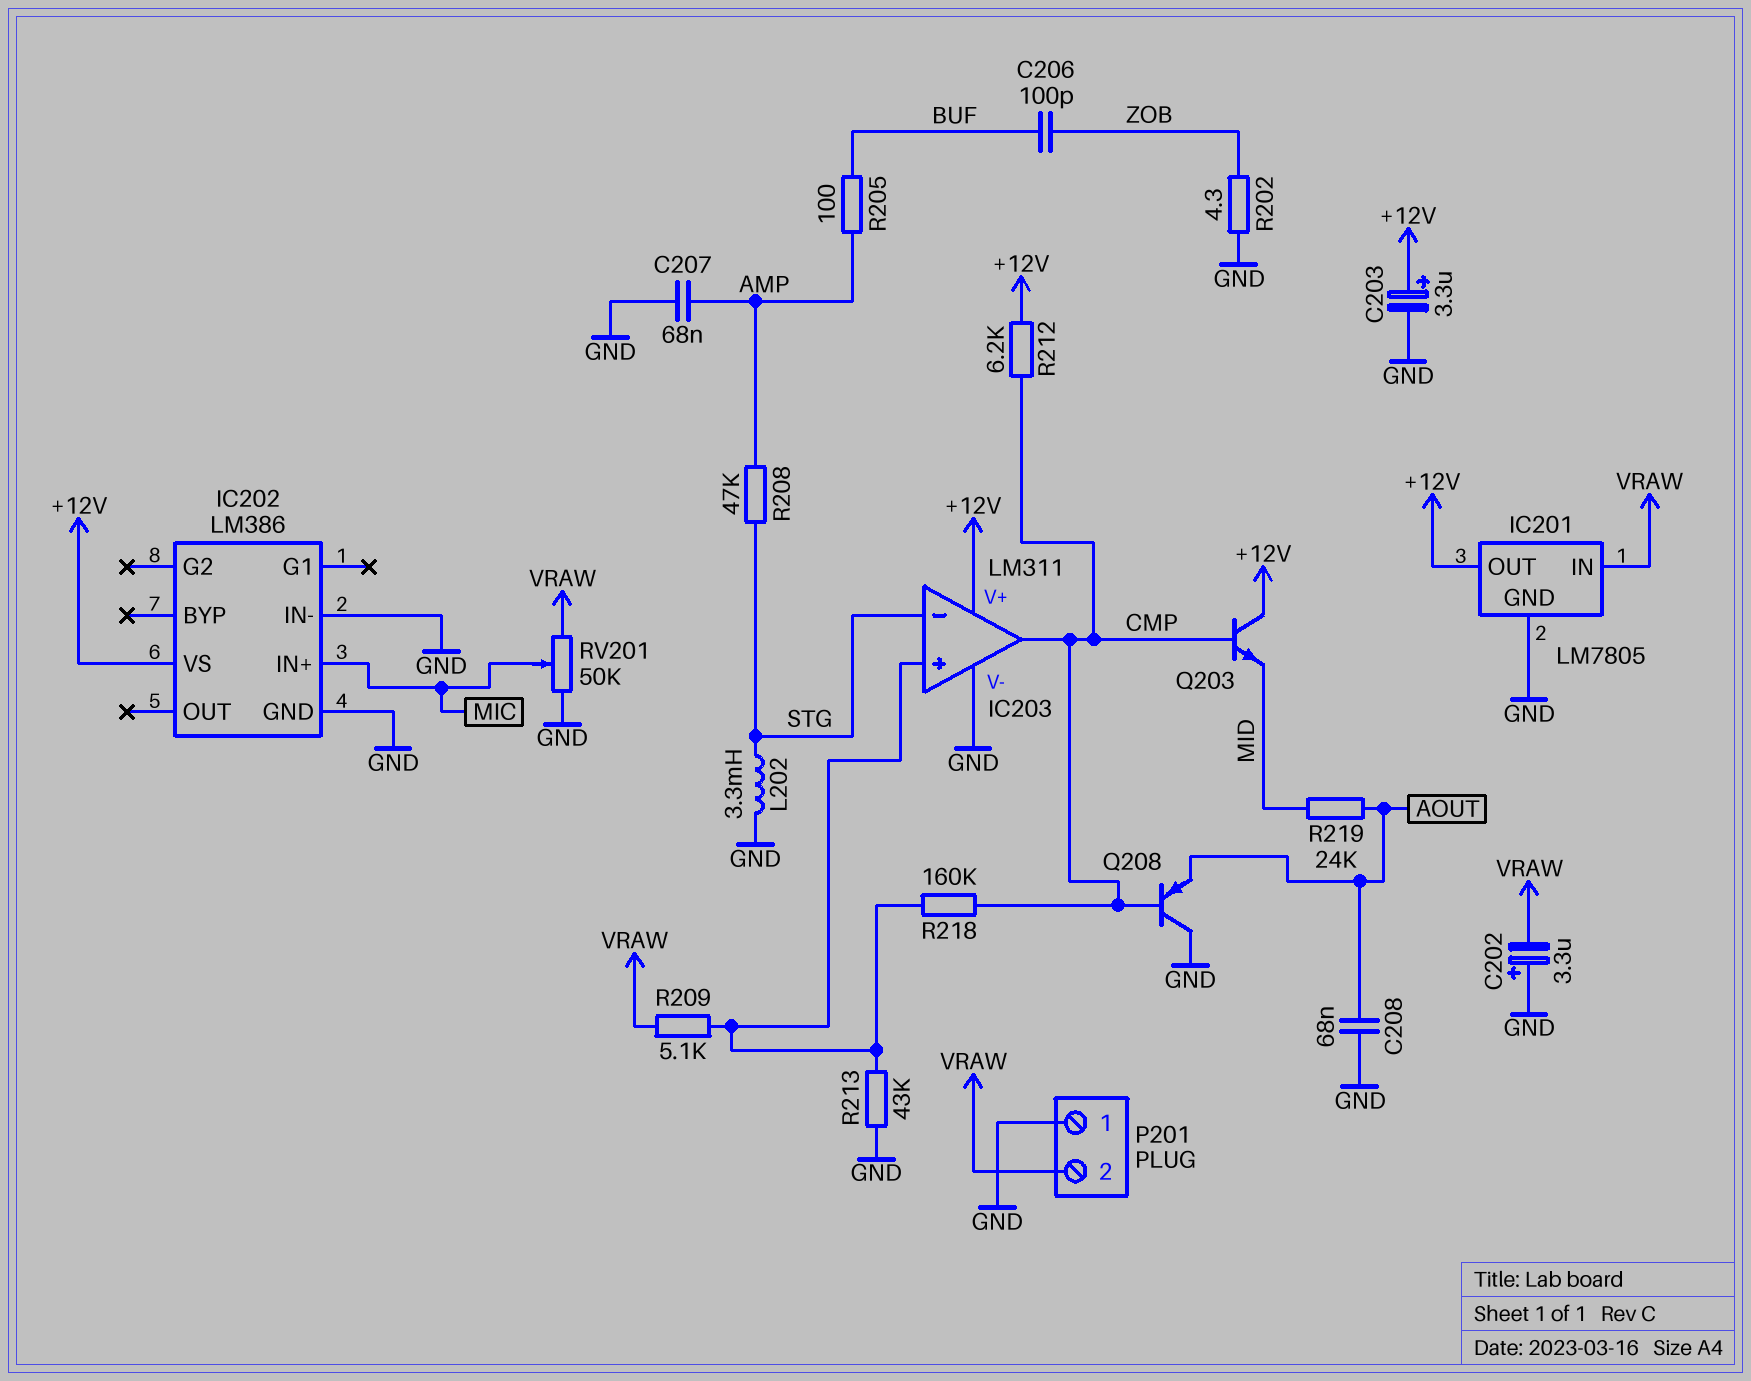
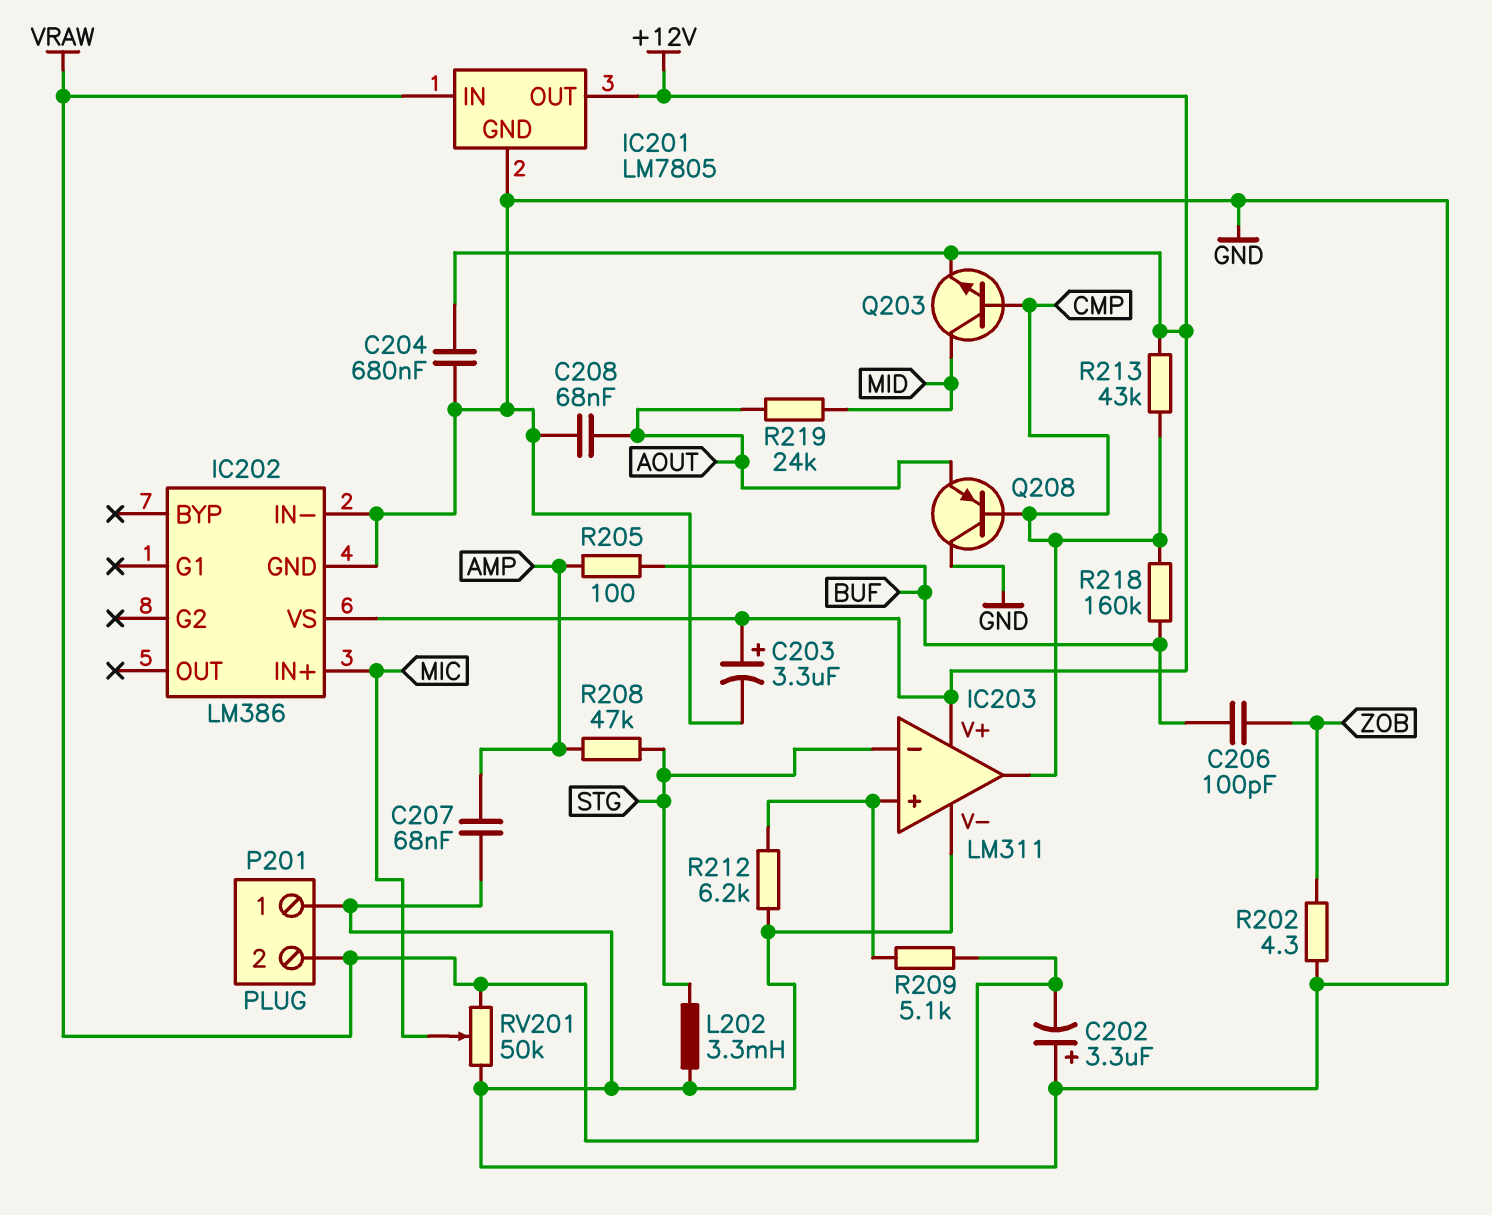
C204: none -> 680nF (+12V, GND)
Q203: NPN (B CMP, C +12V, E MID) -> NPN (B CMP, C MID, E +12V)
R212: 6.2k (+12V, CMP) -> 6.2k (GND, IC203/in+)
R213: 43k (GND, IC203/in+) -> 43k (+12V, CMP)
R218: 160k (CMP, IC203/in+) -> 160k (BUF, CMP)

